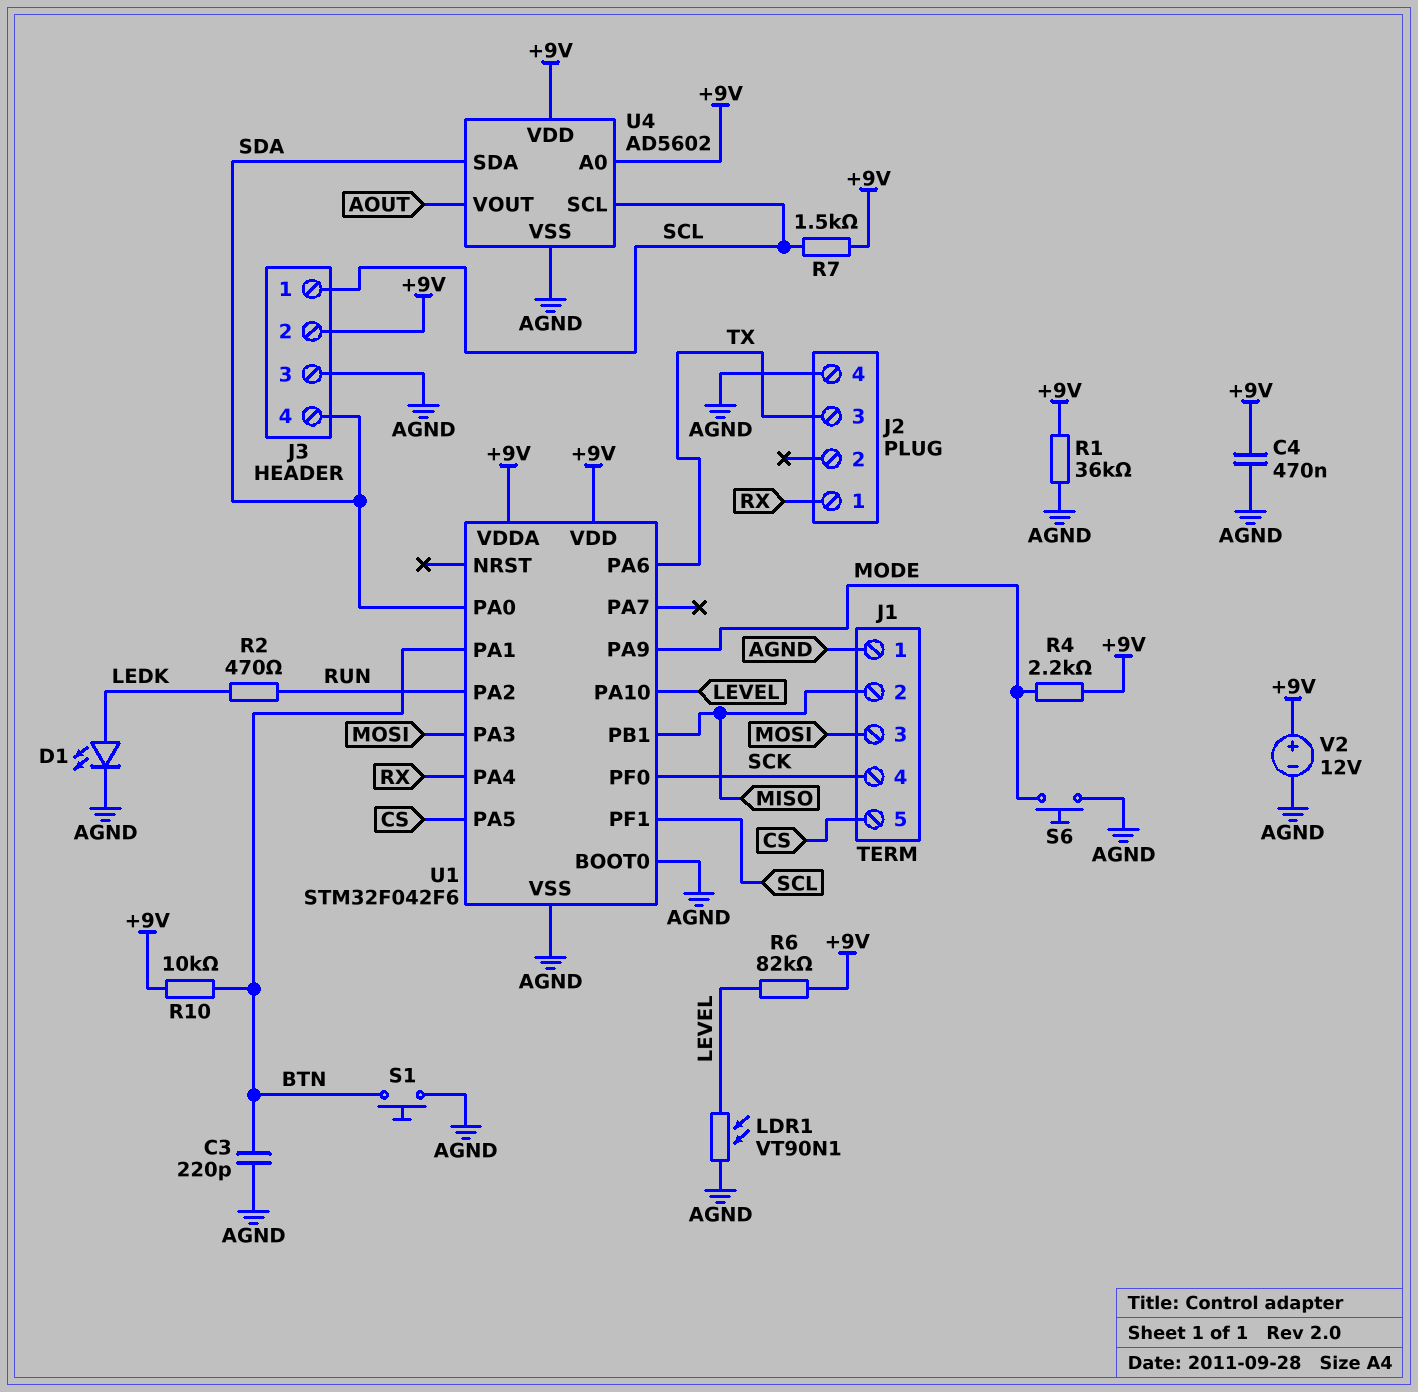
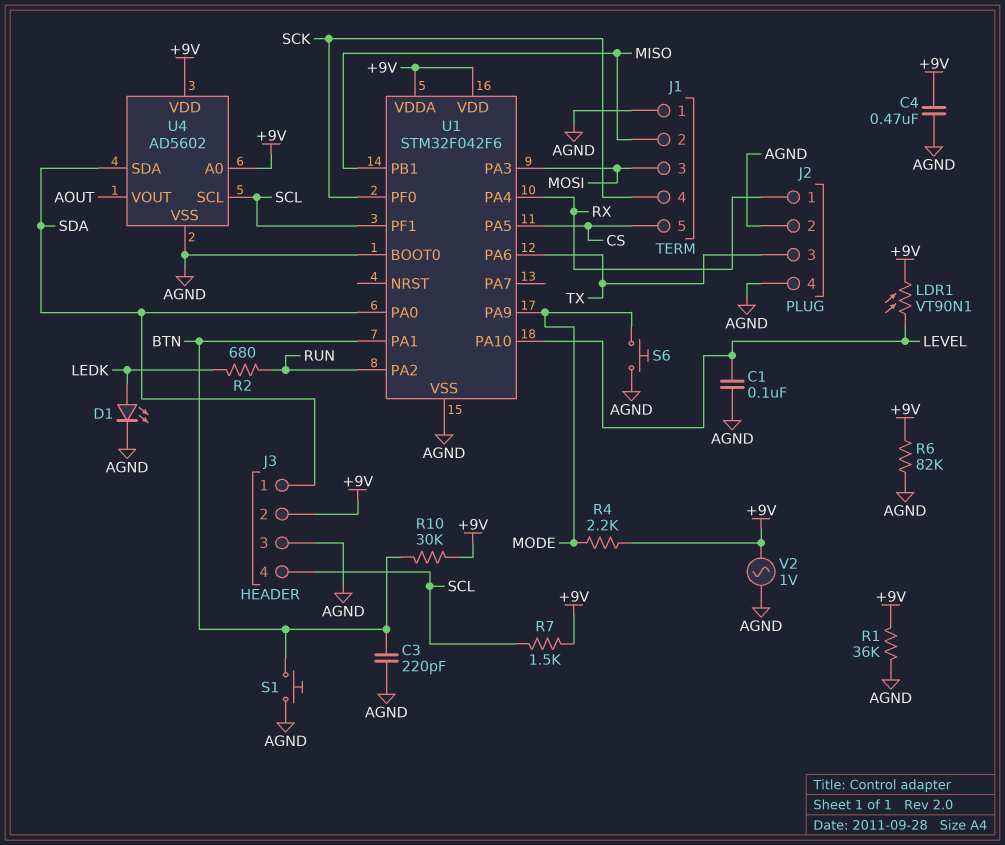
C1: none -> 100nF (AGND, LEVEL)
J2 pin 2: none -> AGND
J3 pin 1: SCL -> SDA
J3 pin 4: SDA -> SCL
LDR1: VT90N1 (AGND, LEVEL) -> VT90N1 (+9V, LEVEL)
R2: 470 (LEDK, RUN) -> 680 (LEDK, RUN)
R6: 82k (+9V, LEVEL) -> 82k (+9V, AGND)
R10: 10k (+9V, BTN) -> 30k (+9V, BTN)
V2: 12V (plus +9V, minus AGND) -> AC 1V (+9V, AGND)

